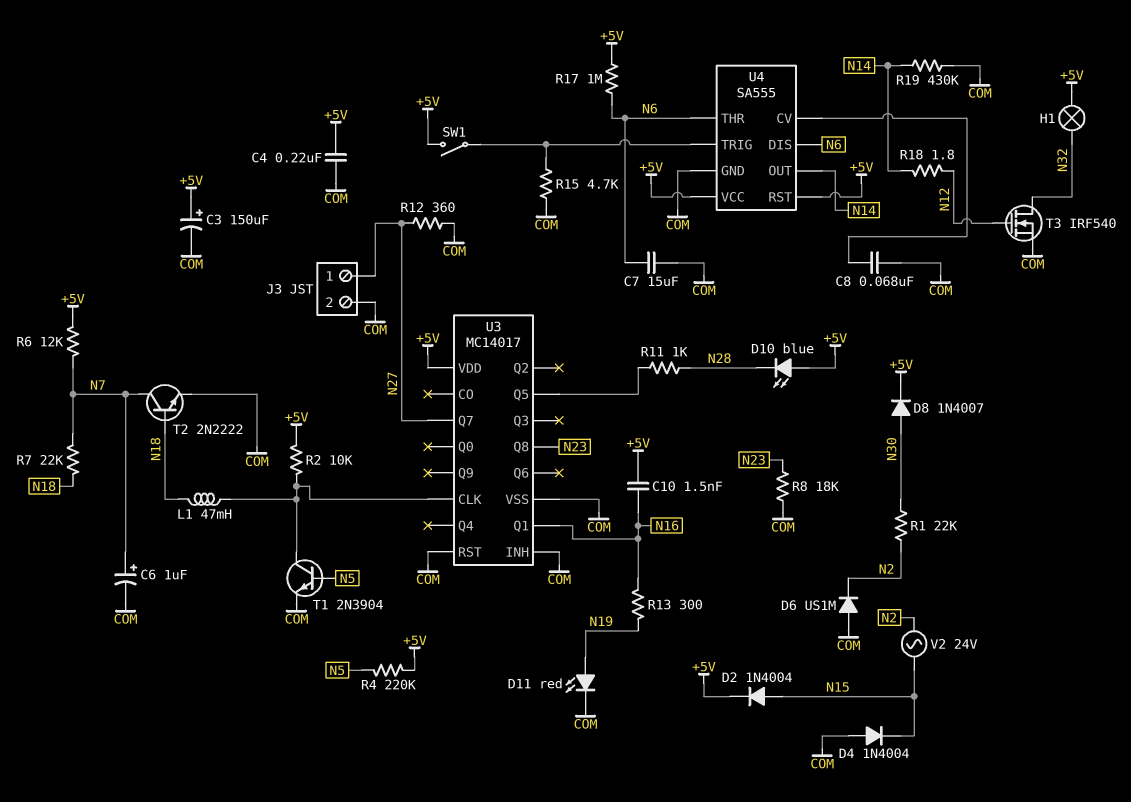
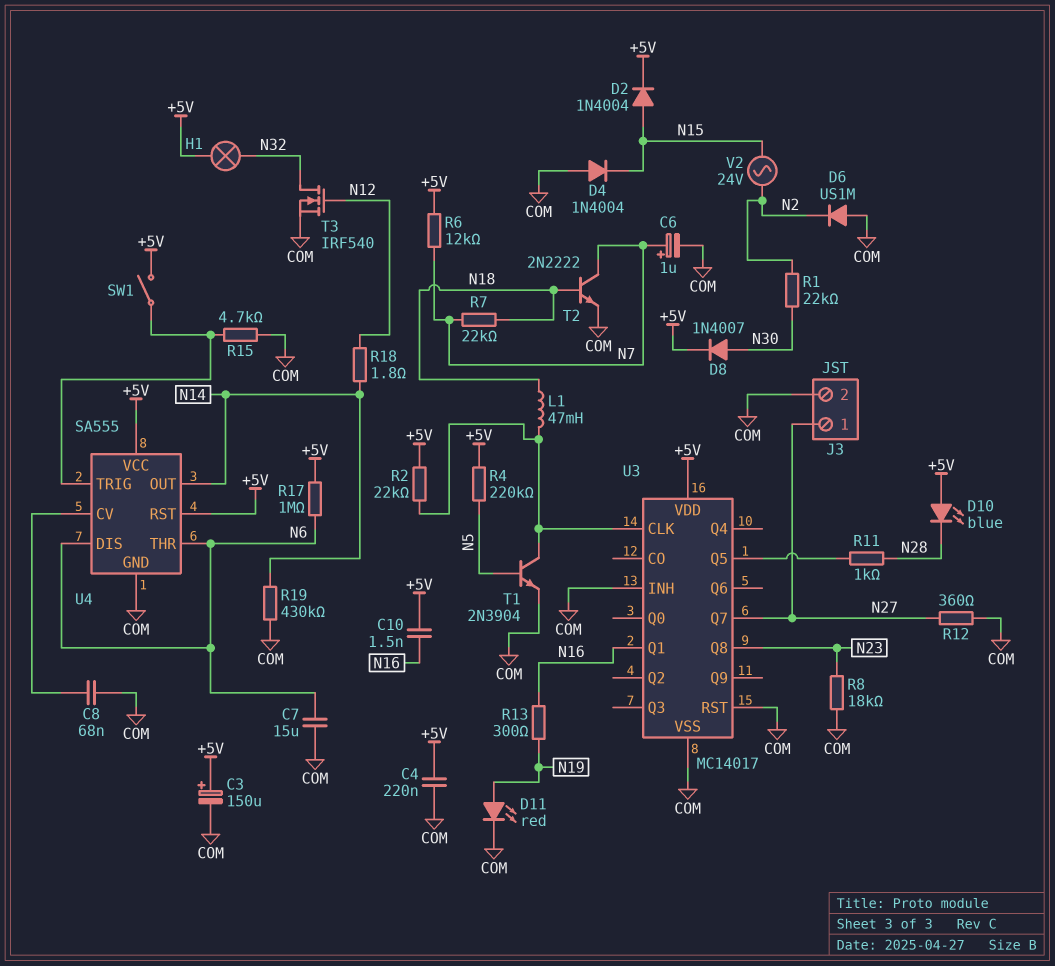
R2: 10k (+5V, U3/CLK) -> 22k (+5V, U3/CLK)

